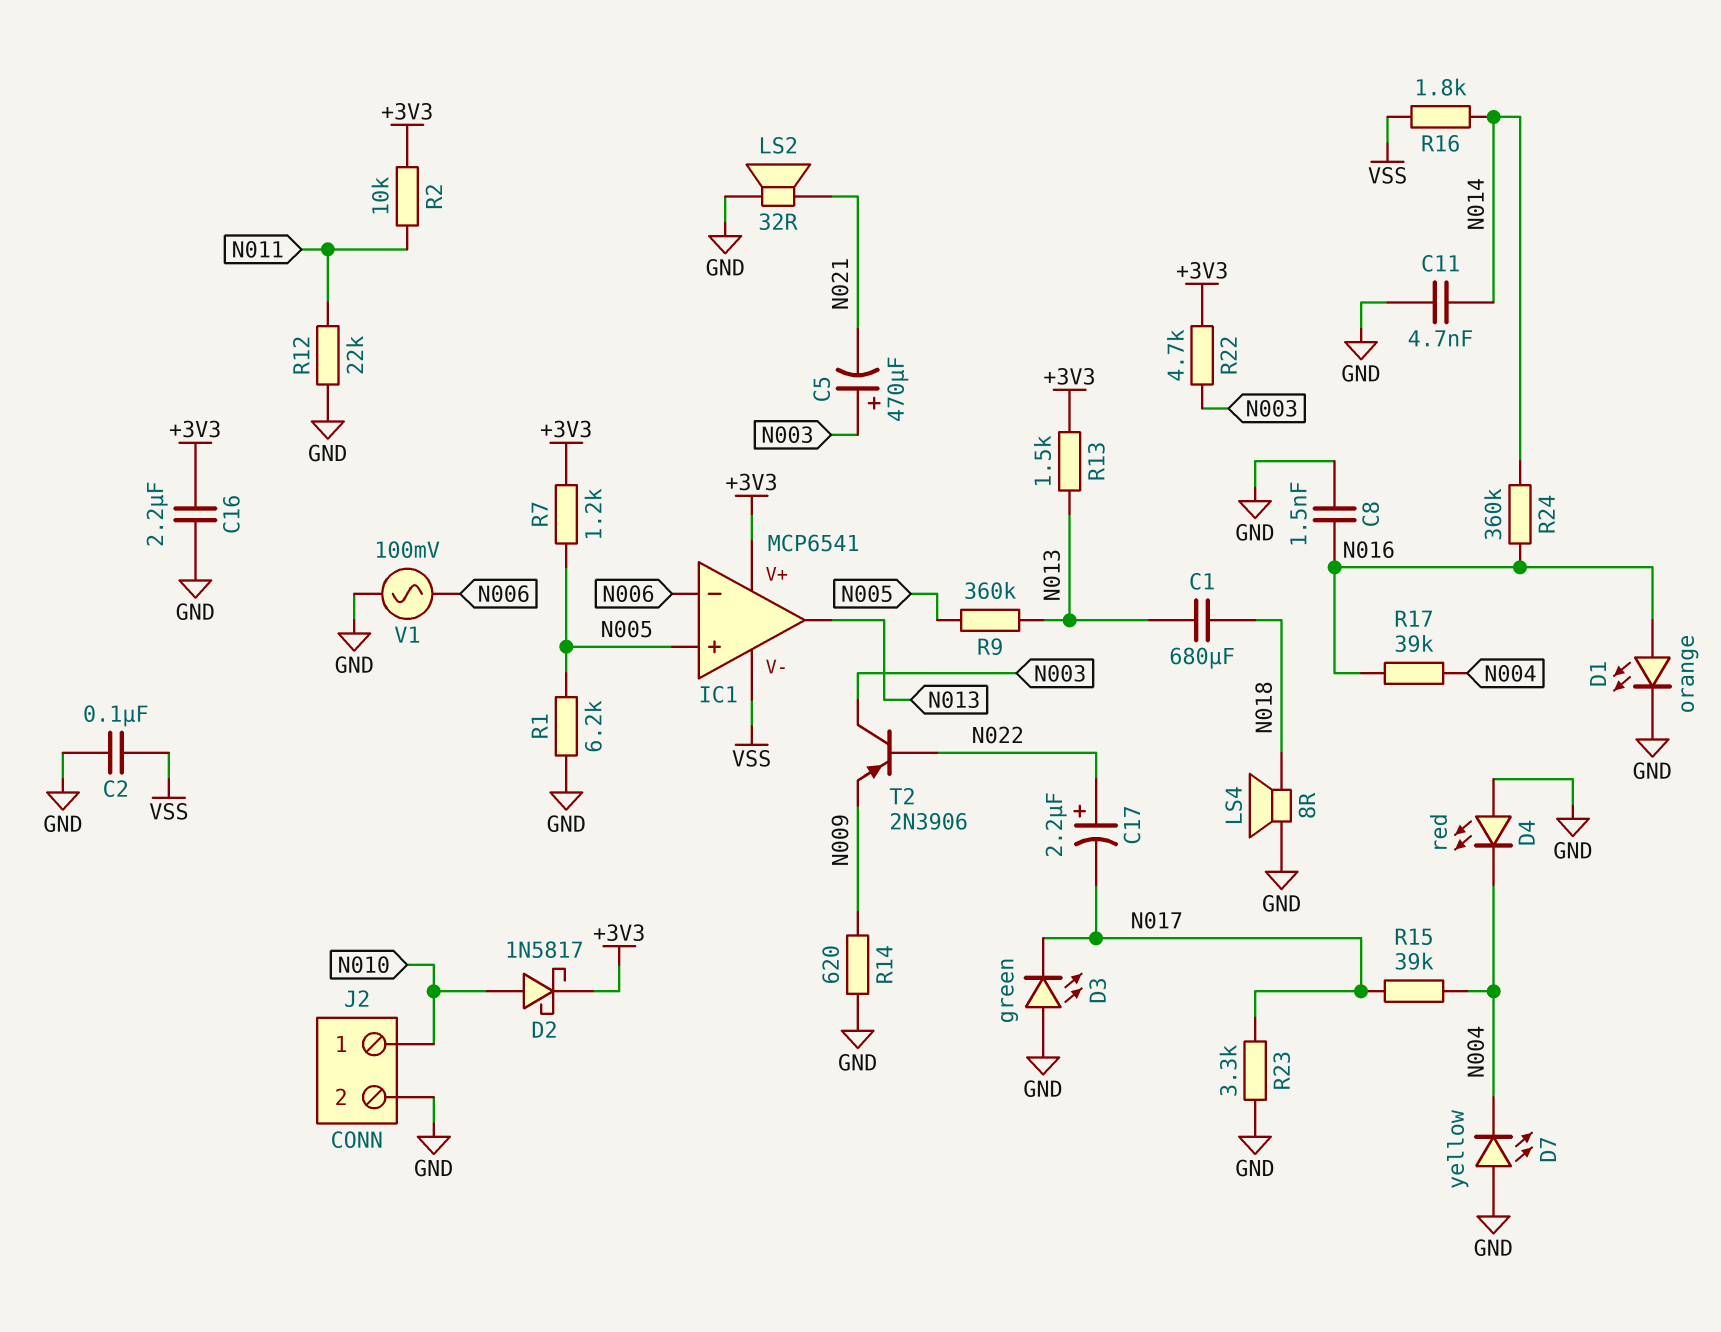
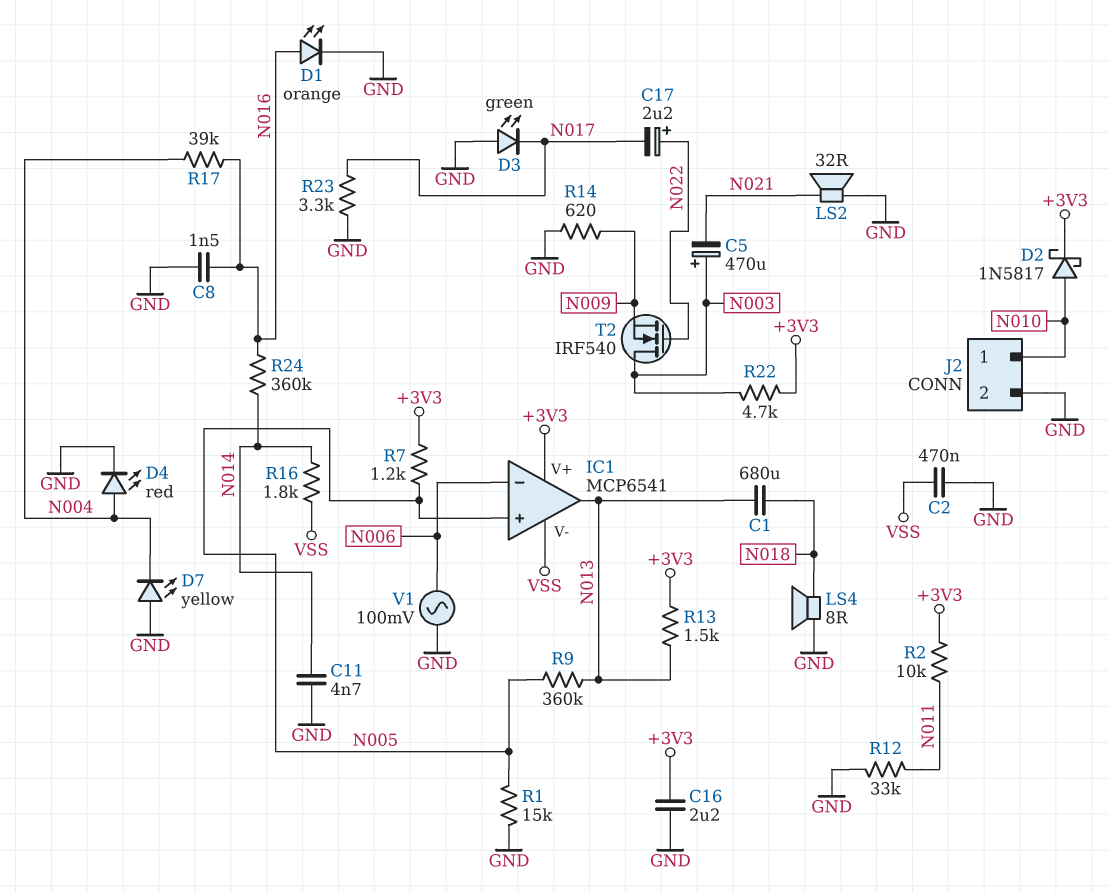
C2: 100nF (GND, VSS) -> 470nF (GND, VSS)
D4: LED red (A GND, K N004) -> LED red (A N004, K GND)
R1: 6.2k (GND, N005) -> 15k (GND, N005)
R12: 22k (GND, N011) -> 33k (GND, N011)
R15: 39k (N004, N017) -> none
T2: PNP 2N3906 (B N022, C N003, E N009) -> NMOS IRF540 (G N022, D N003, S N009)

